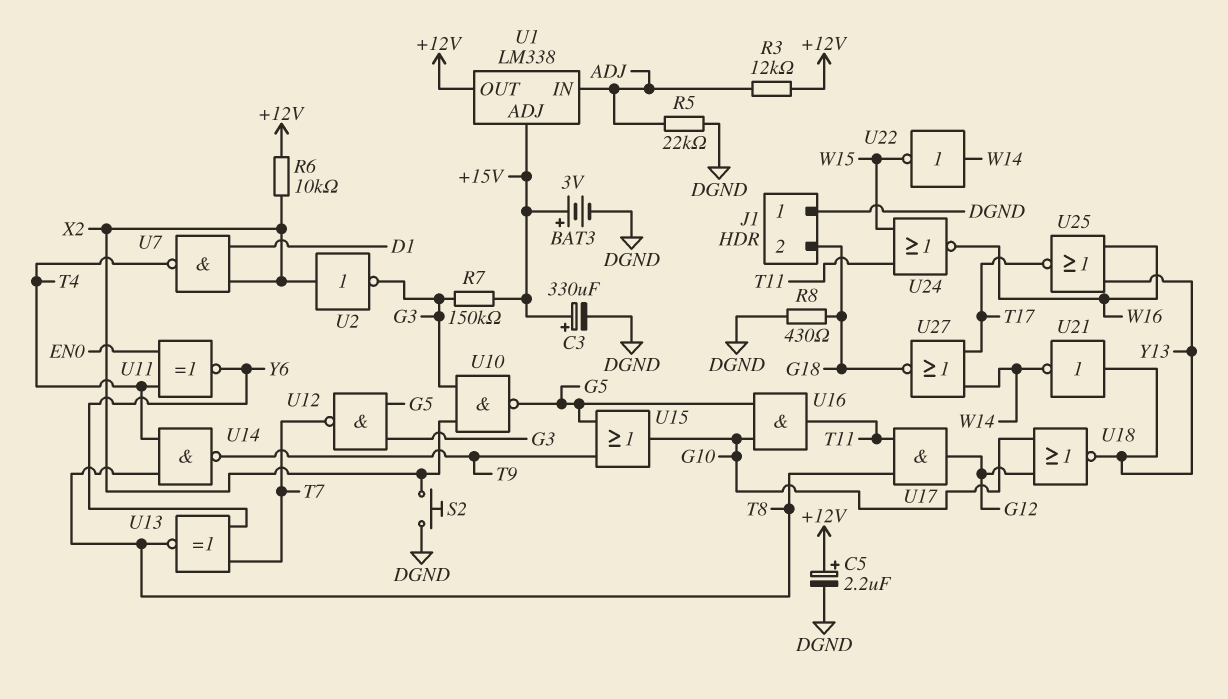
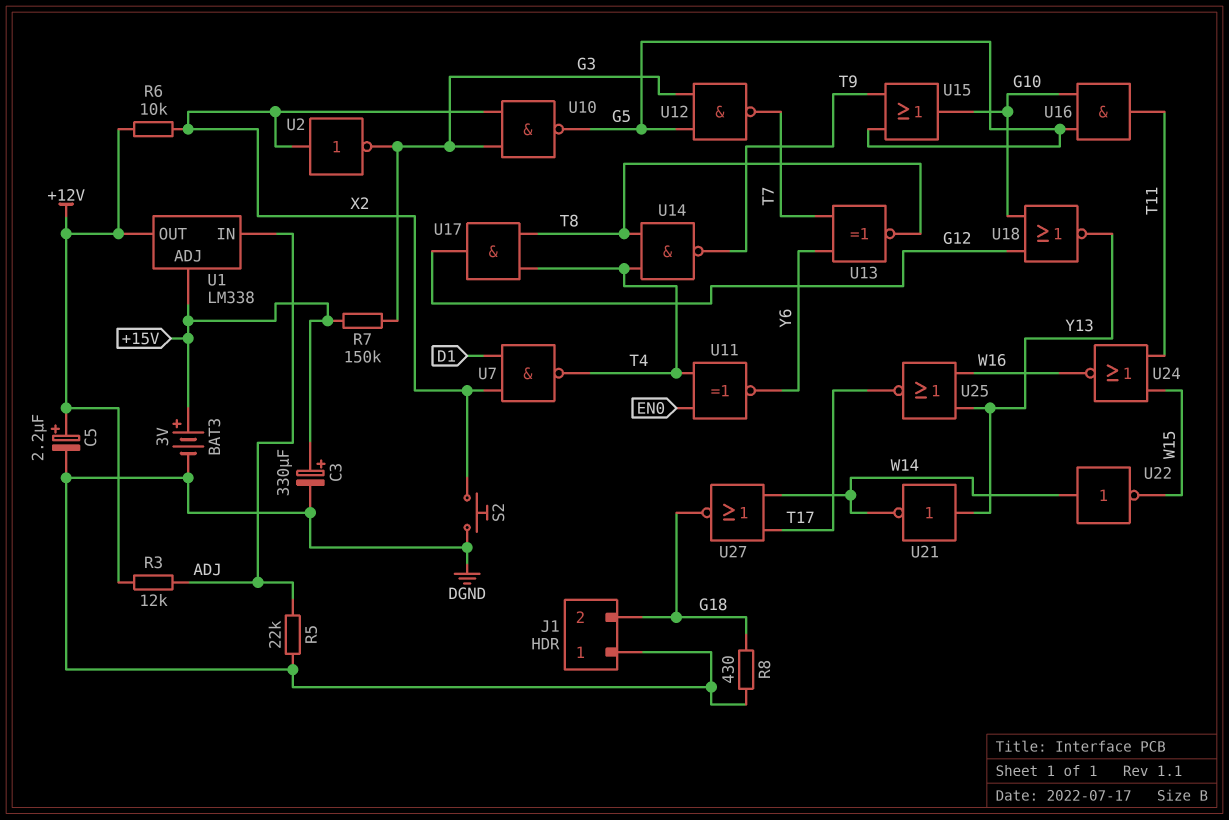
U17: AND (in T8, in T11, out G12) -> AND (in T4, in T8, out G12)

